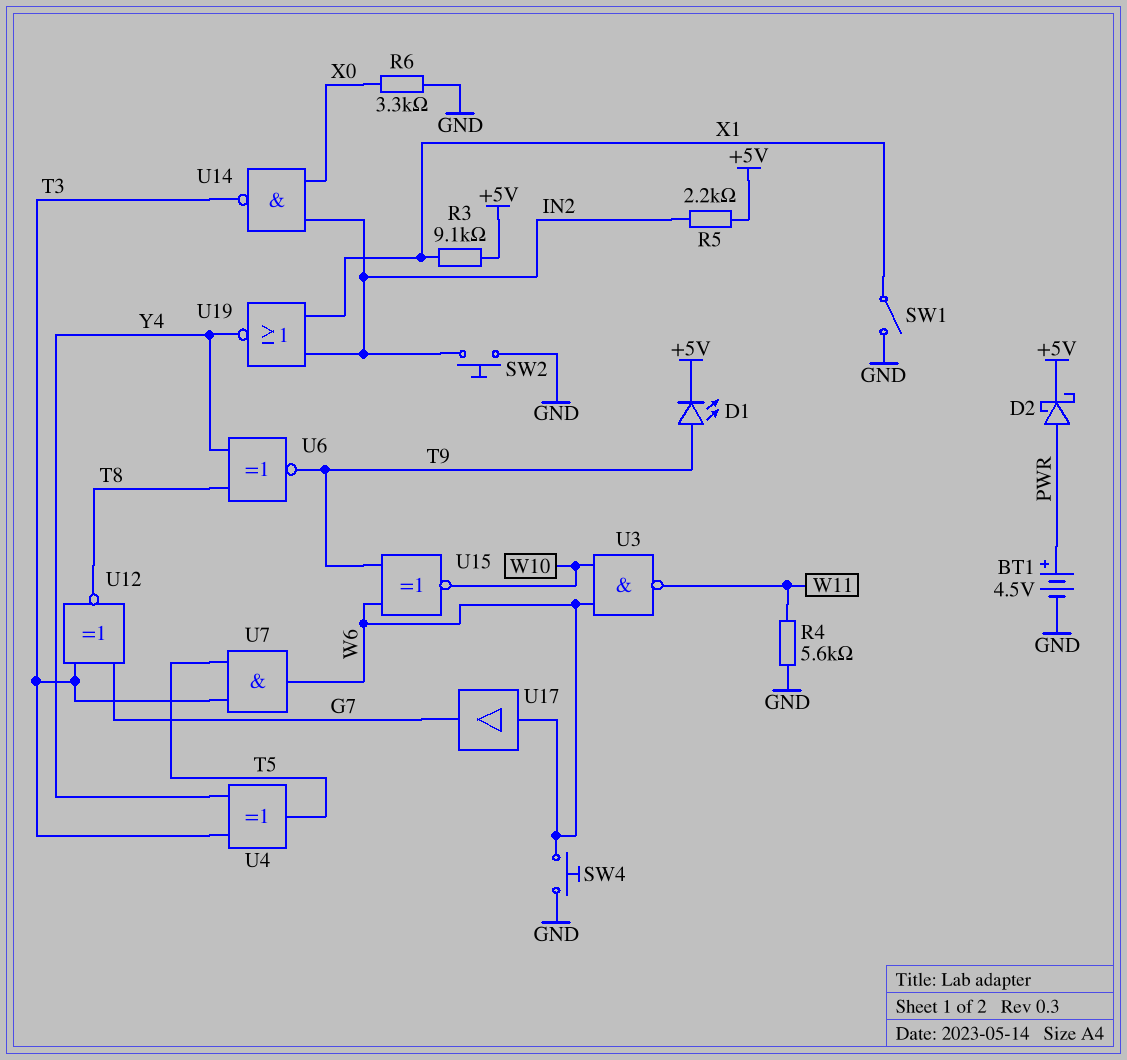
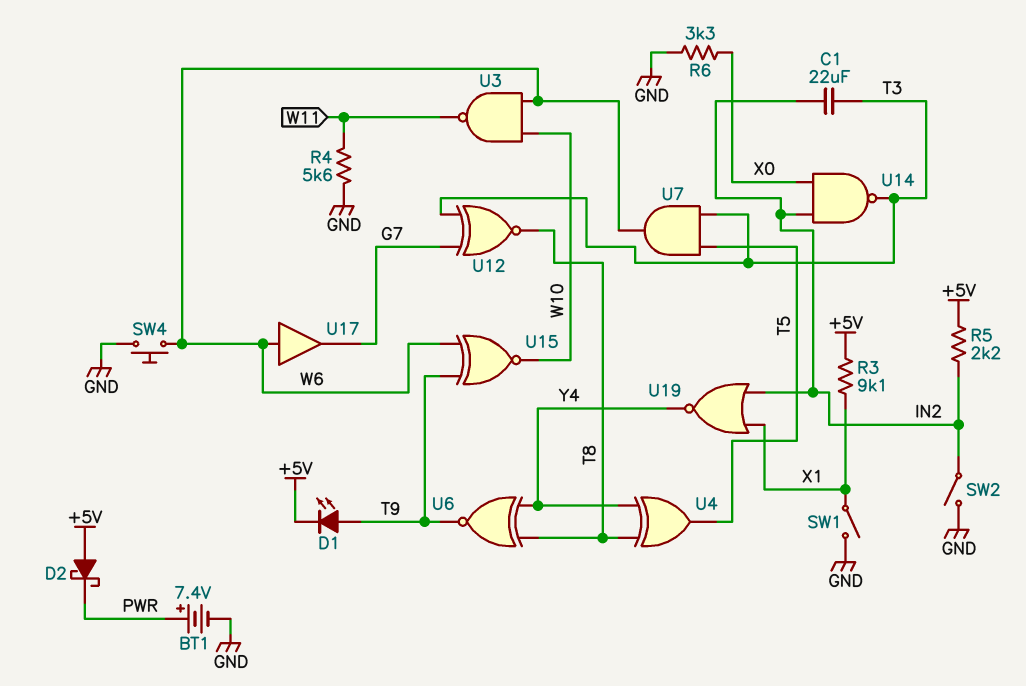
BT1: 4.5V (plus PWR, minus GND) -> 7.4V (plus PWR, minus GND)
C1: none -> 22uF (IN2, T3)
D2: schottky (A PWR, K +5V) -> schottky (A +5V, K PWR)
SW2: button (GND, IN2) -> switch (GND, IN2)
U4: XOR (in T3, in Y4, out T5) -> XOR (in T8, in Y4, out T5)

